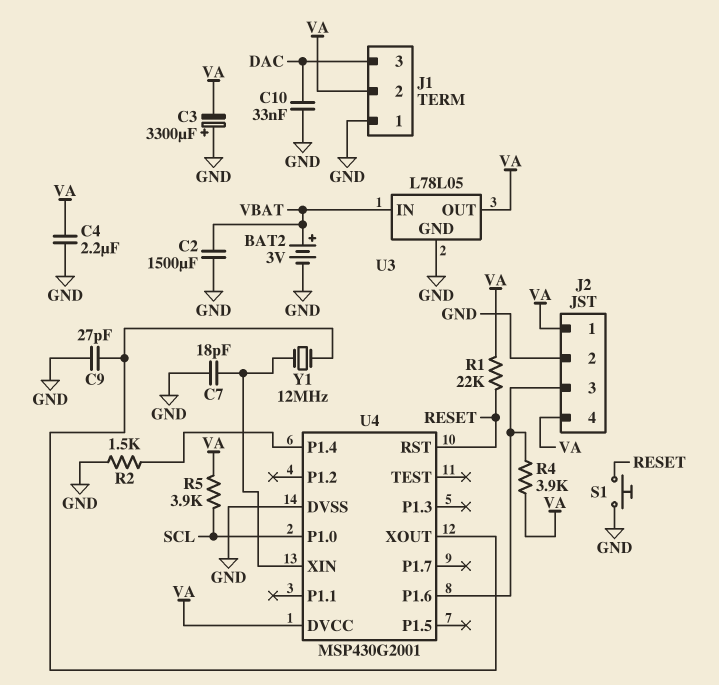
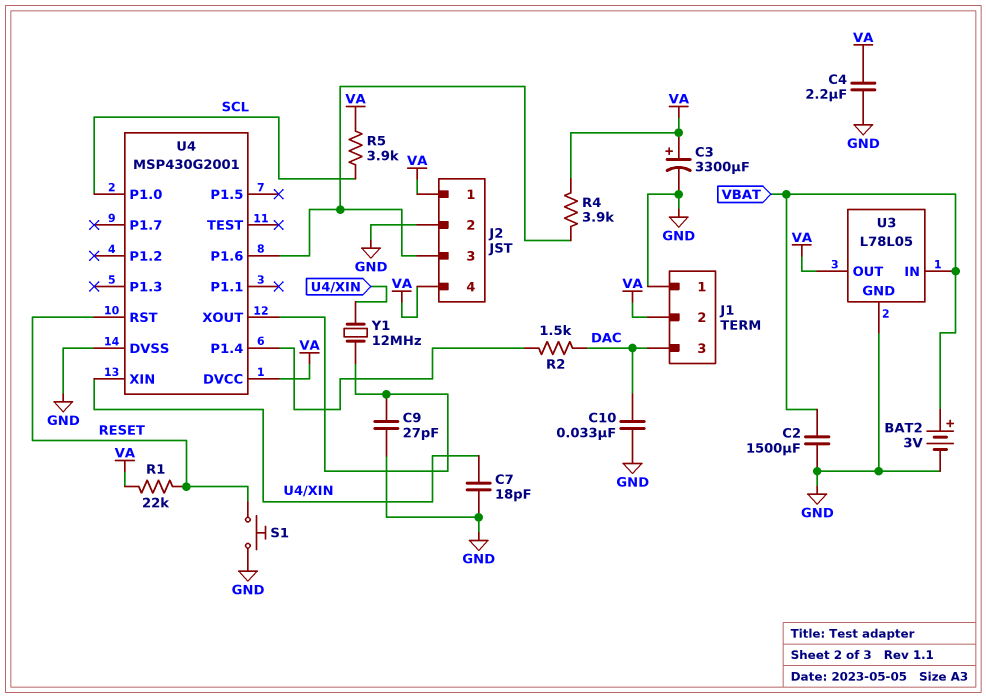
C3: 3300uF (plus GND, minus VA) -> 3300uF (plus VA, minus GND)
R2: 1.5k (GND, U4/P1.4) -> 1.5k (DAC, U4/P1.4)

